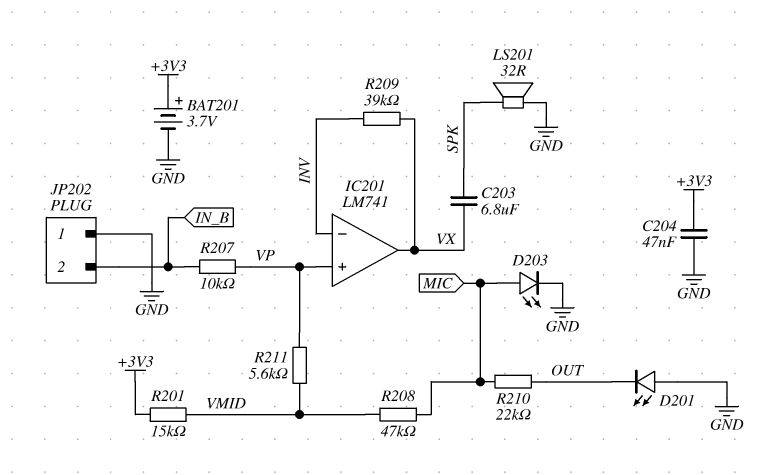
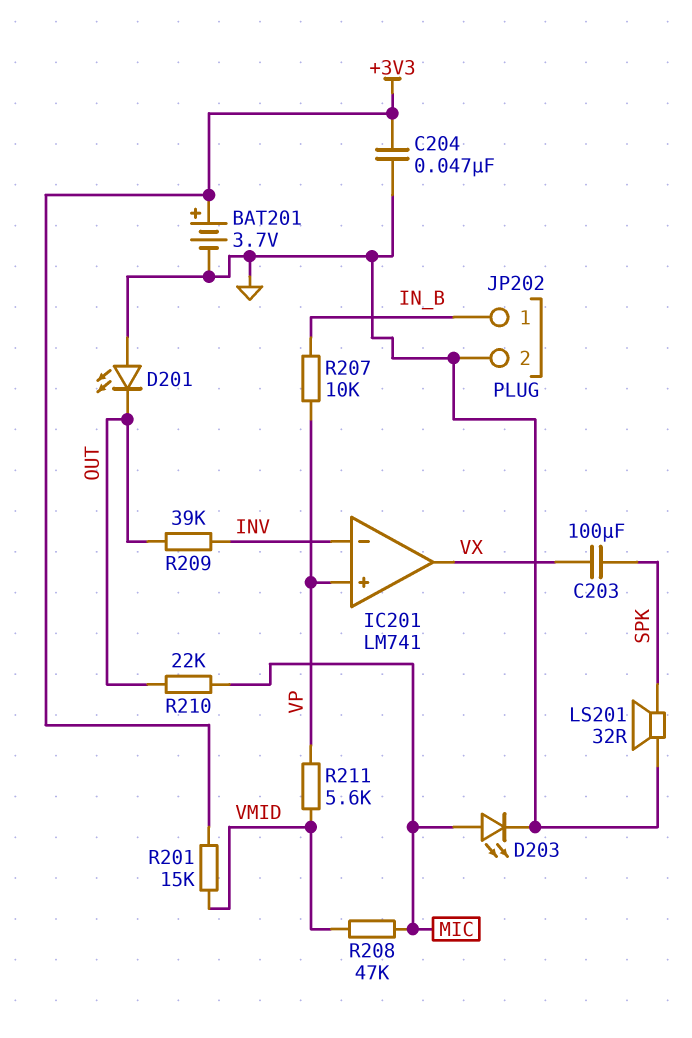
C203: 6.8uF (SPK, VX) -> 100uF (SPK, VX)
JP202 pin 1: GND -> IN_B
JP202 pin 2: IN_B -> GND
R209: 39k (INV, VX) -> 39k (INV, OUT)

